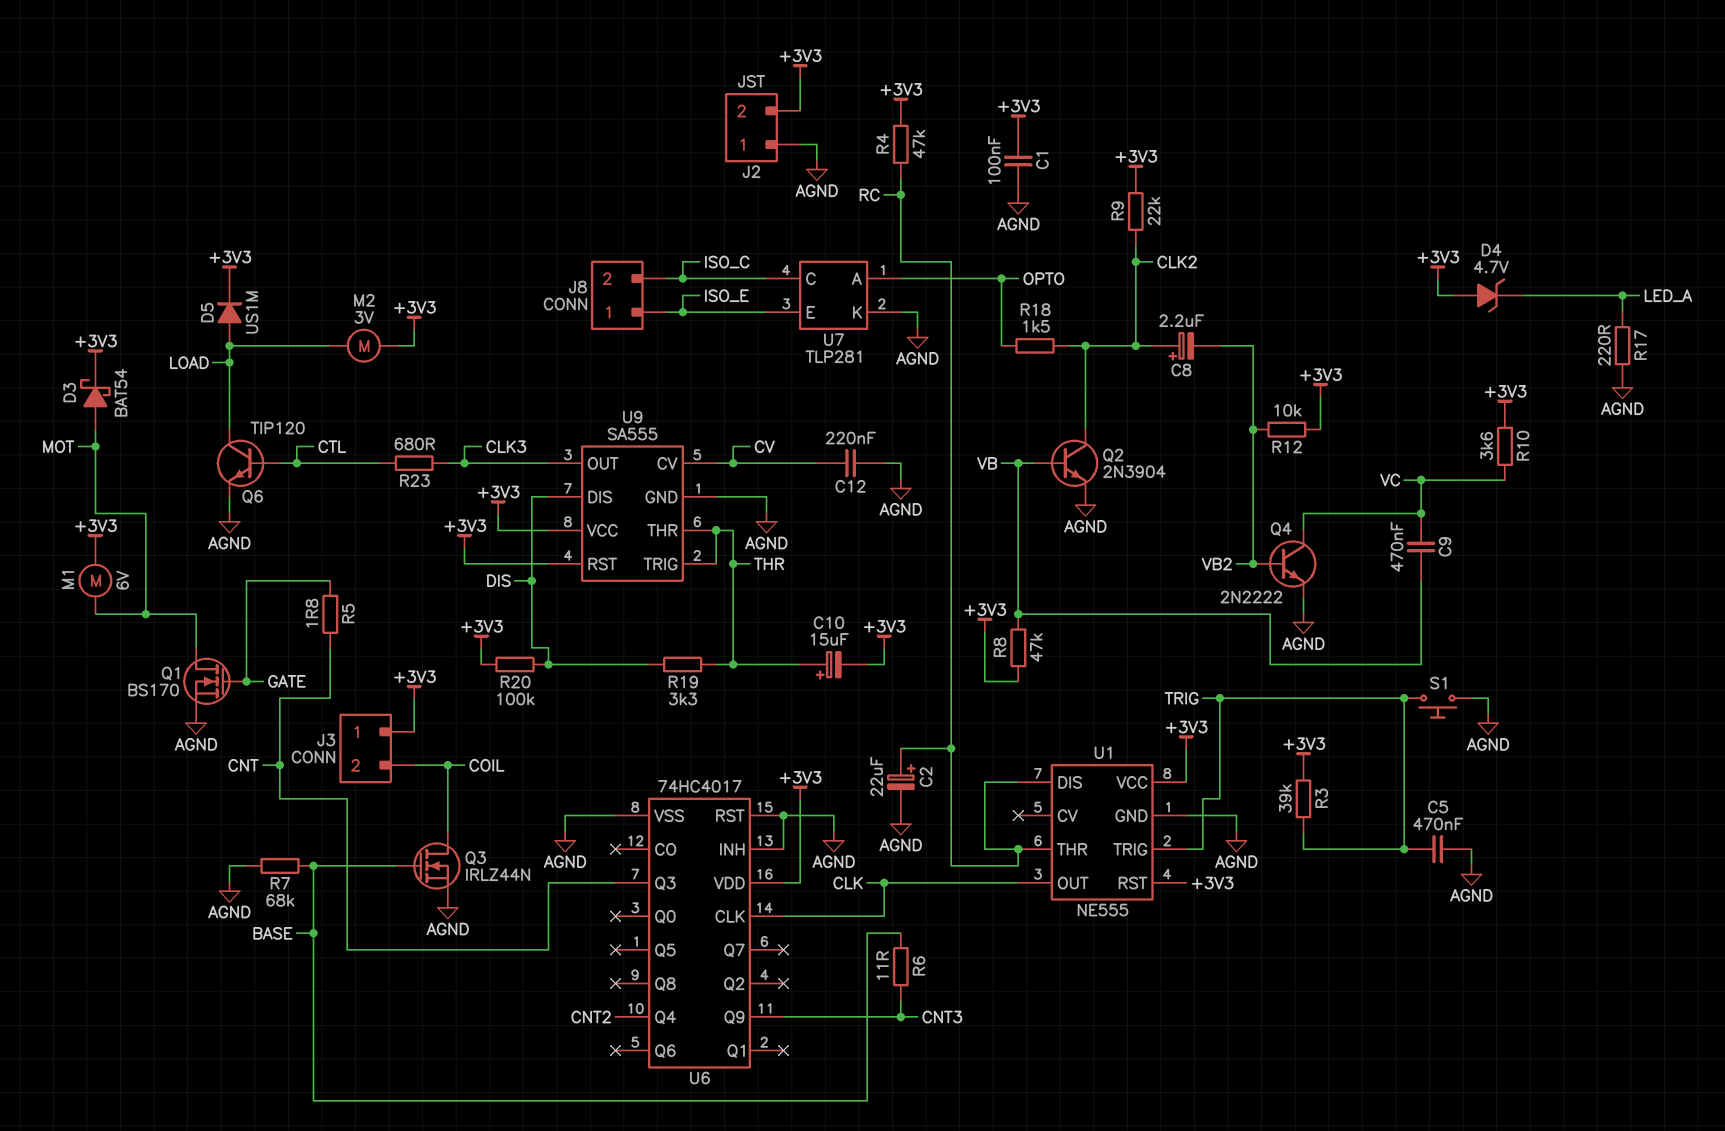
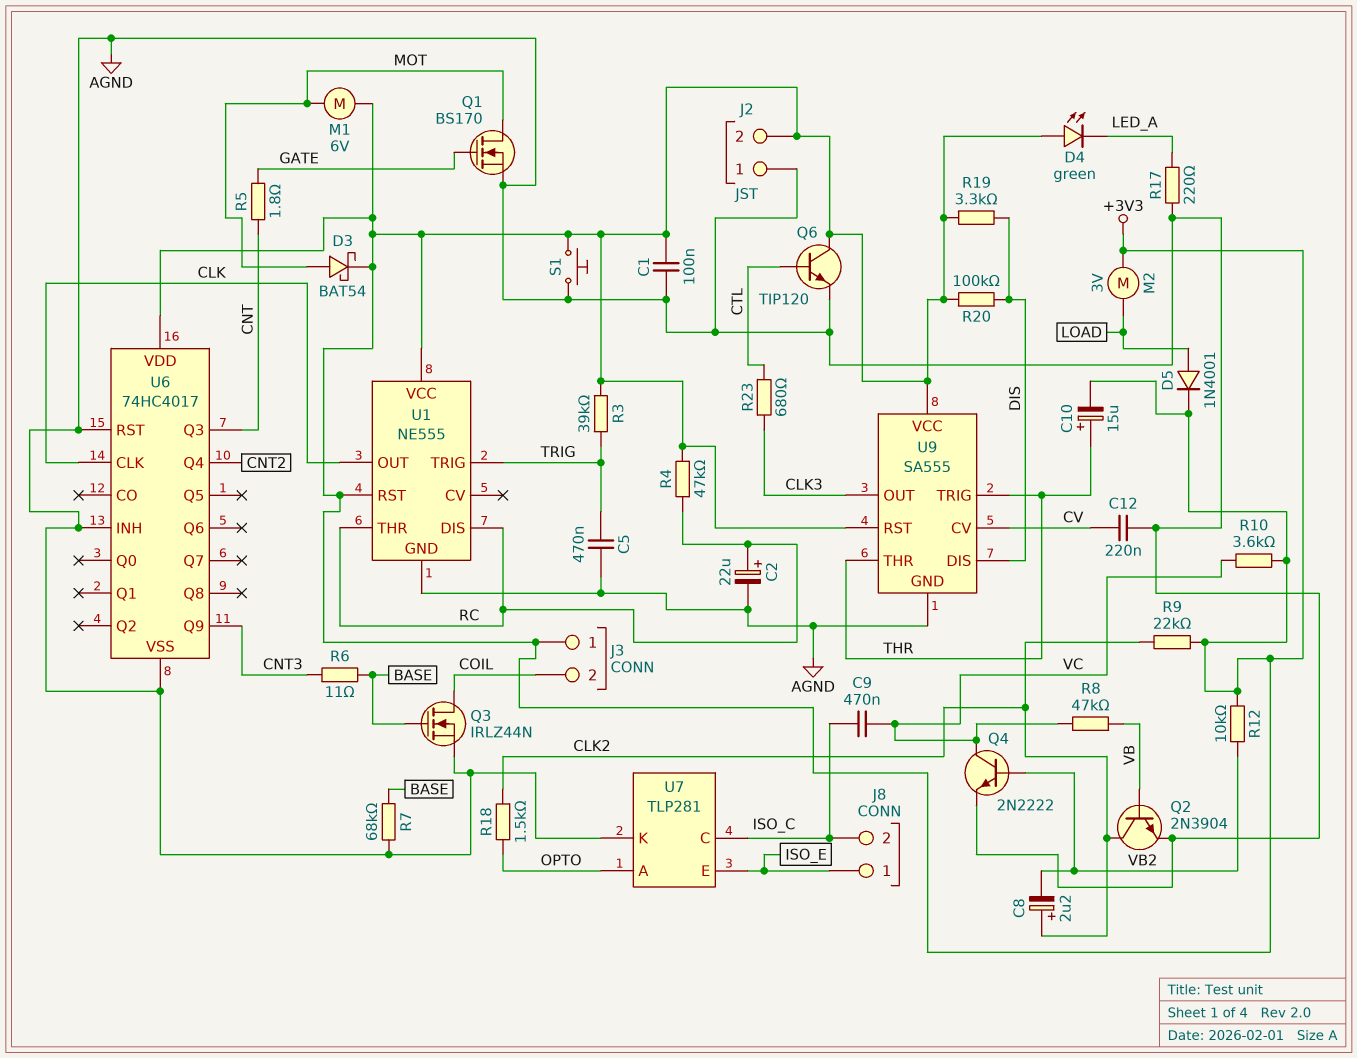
C9: 470nF (VB, VC) -> 470nF (ISO_C, VC)
D4: zener 4.7V (A +3V3, K LED_A) -> LED green (A +3V3, K LED_A)
D5: diode US1M (A LOAD, K +3V3) -> diode 1N4001 (A LOAD, K +3V3)
Q6: NPN TIP120 (B CTL, C LOAD, E AGND) -> NPN TIP120 (B CTL, C +3V3, E AGND)
R8: 47k (+3V3, VB) -> 47k (VB, VC)
R19: 3.3k (DIS, THR) -> 3.3k (+3V3, DIS)
S1: button (AGND, TRIG) -> button (+3V3, AGND)

